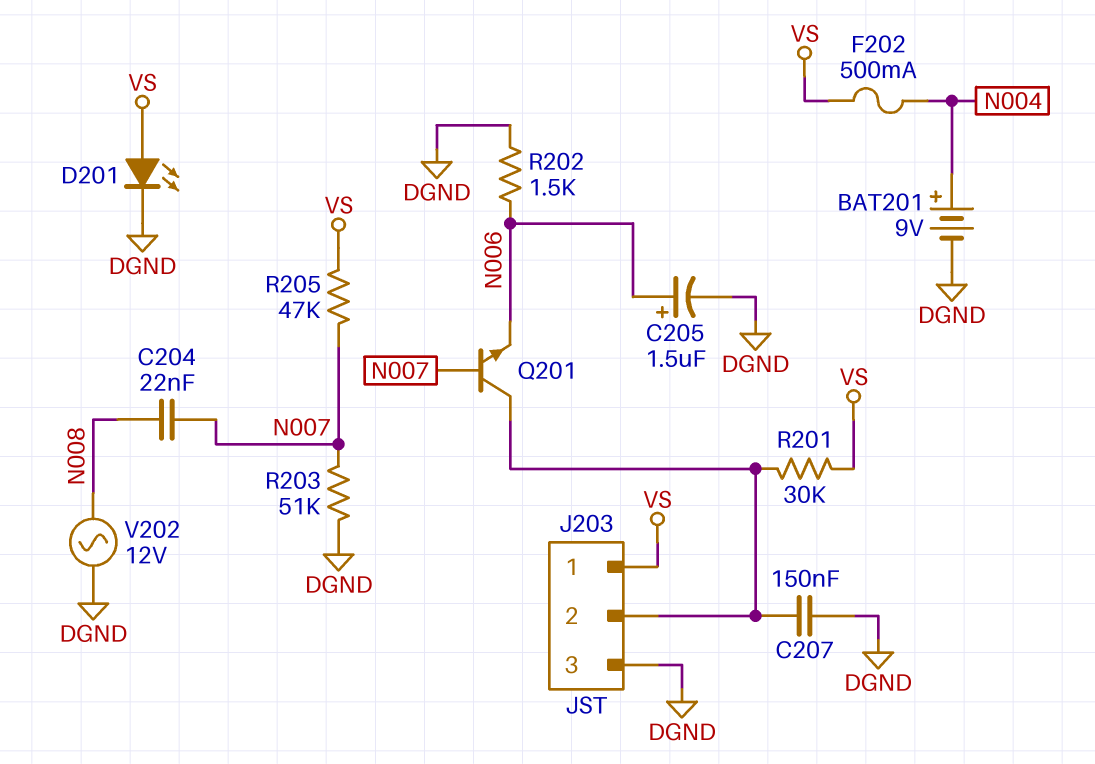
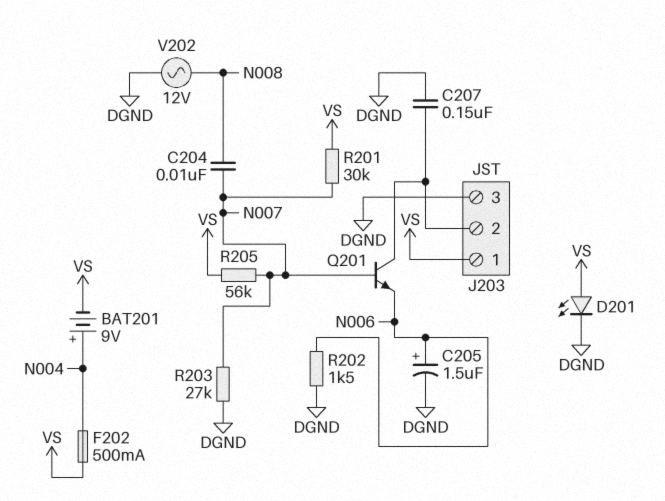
BAT201: 9V (plus N004, minus DGND) -> 9V (plus N004, minus VS)
C204: 22nF (N007, N008) -> 10nF (N007, N008)
R201: 30k (J203/2, VS) -> 30k (N007, VS)
R203: 51k (DGND, N007) -> 27k (DGND, N007)
R205: 47k (N007, VS) -> 56k (N007, VS)

